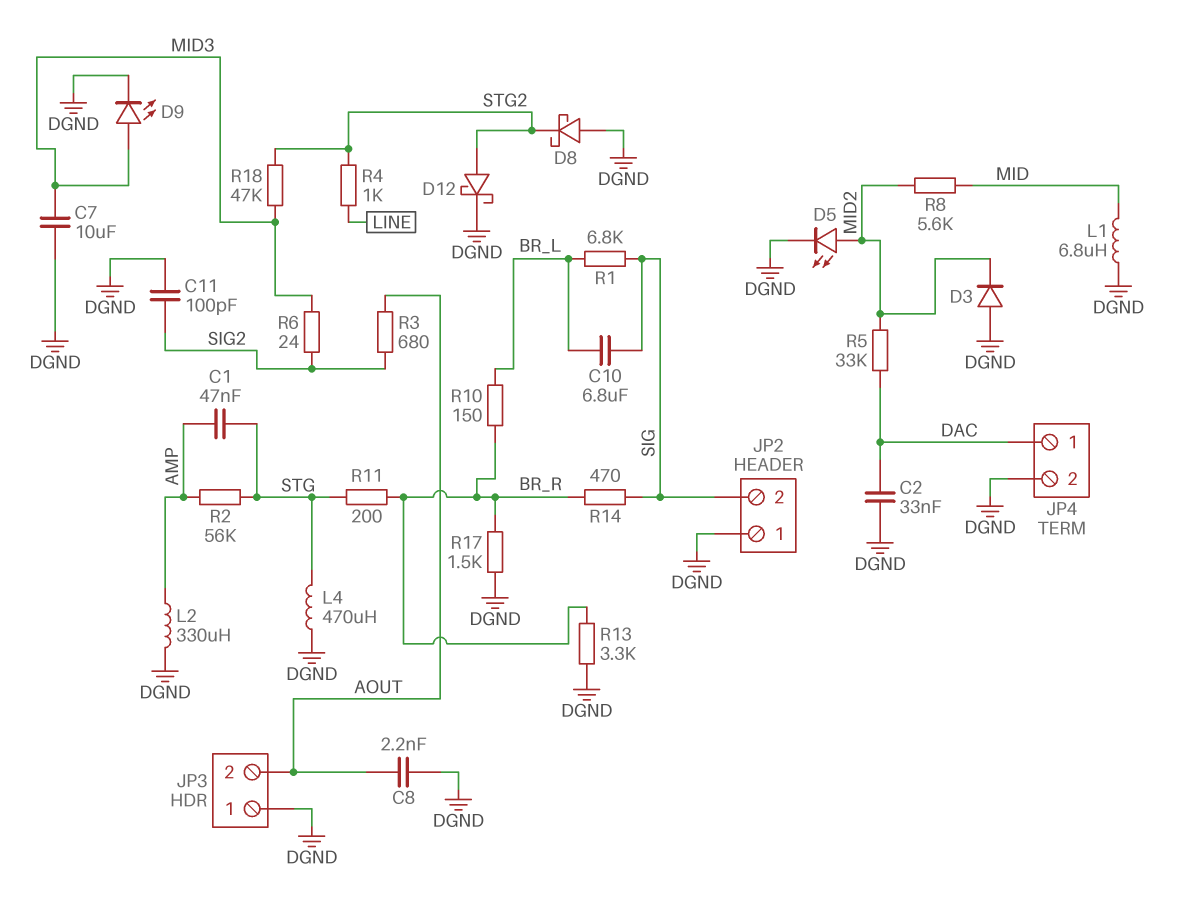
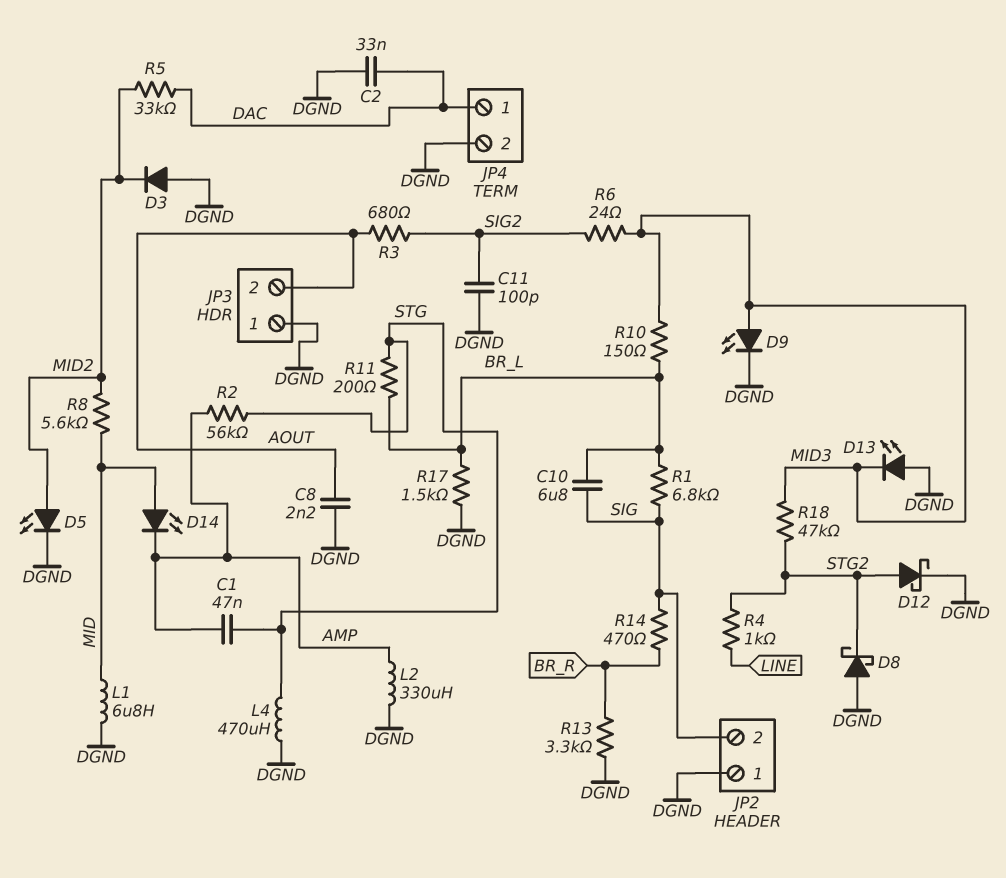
C7: 10uF (DGND, MID3) -> none
D13: none -> LED (A DGND, K MID3)
D14: none -> LED (A MID, K AMP)
R10: 150 (BR_L, BR_R) -> 150 (BR_L, MID3)
R11: 200 (BR_R, STG) -> 200 (BR_L, STG)
R17: 1.5k (BR_R, DGND) -> 1.5k (BR_L, DGND)

